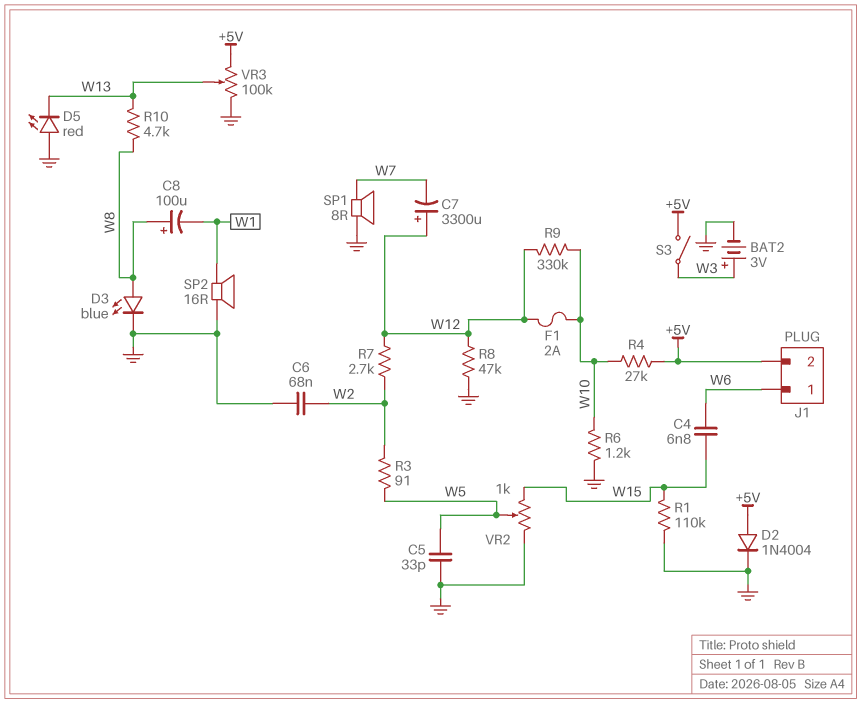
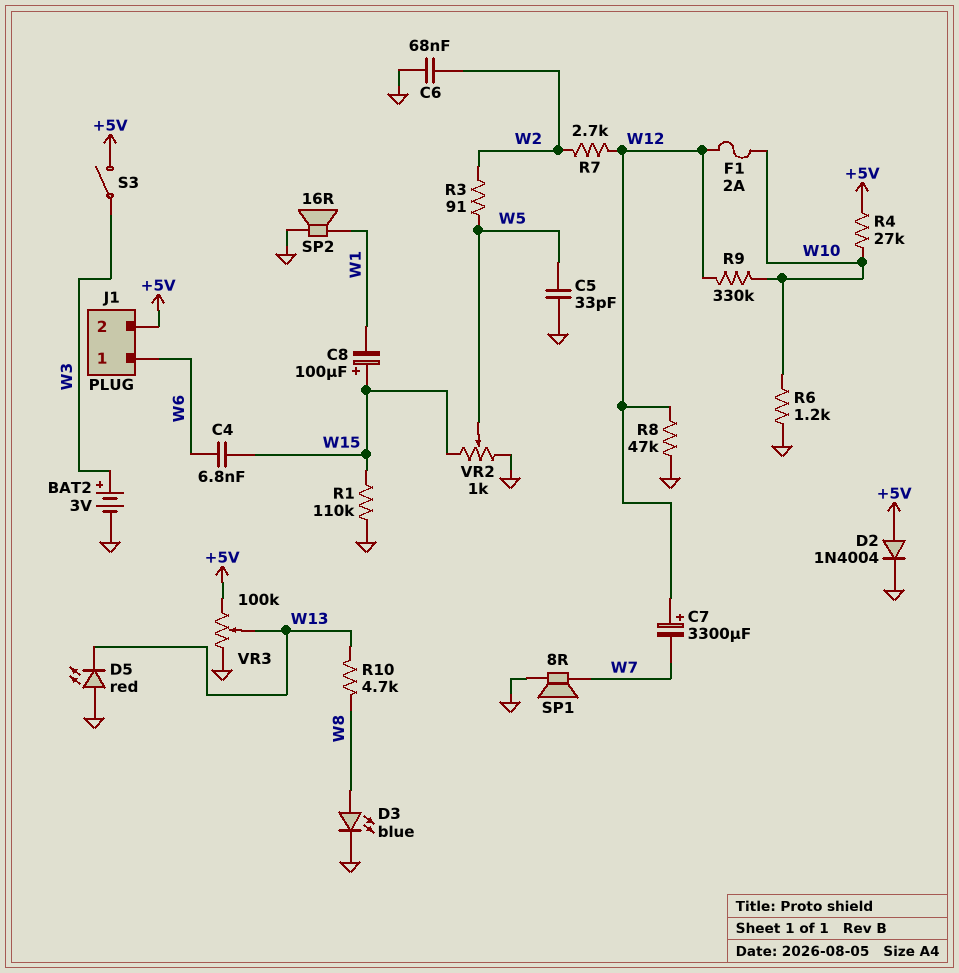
C8: 100uF (plus W8, minus W1) -> 100uF (plus W15, minus W1)

